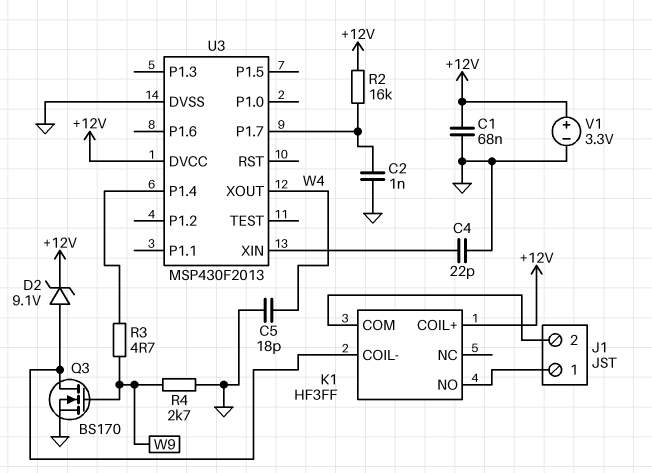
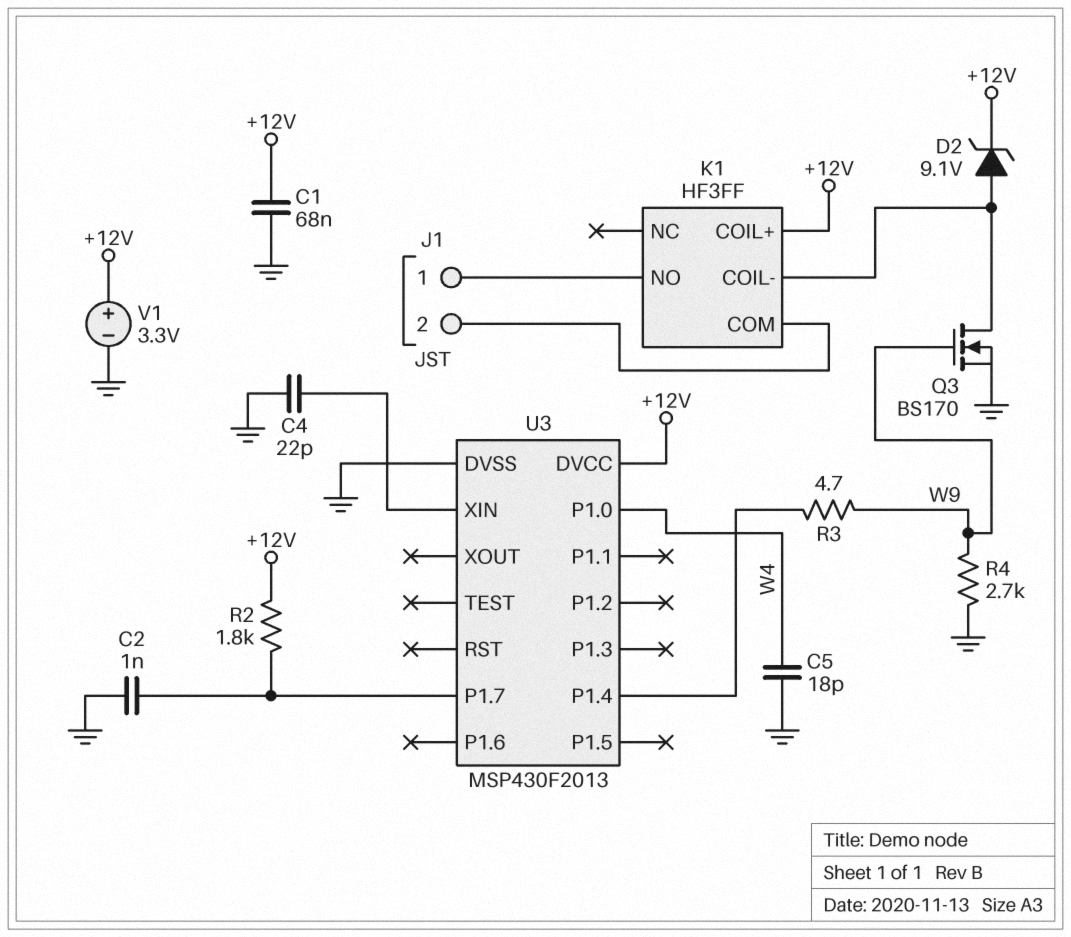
R2: 16k (+12V, U3/P1.7) -> 1.8k (+12V, U3/P1.7)
U3 pin P1.0: none -> W4
U3 pin XOUT: W4 -> none

